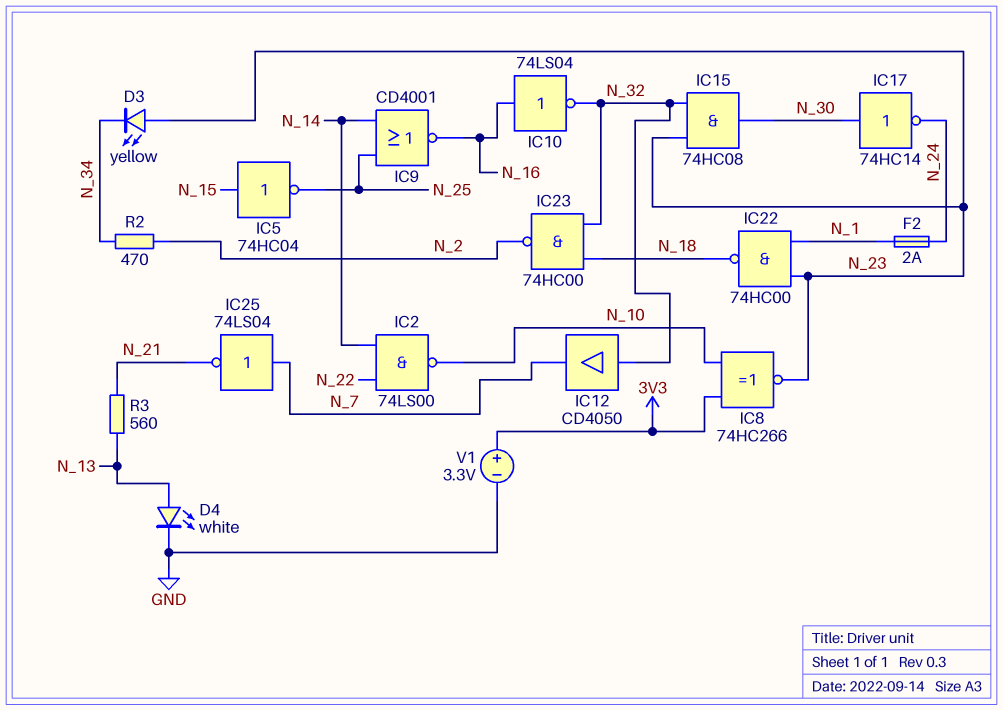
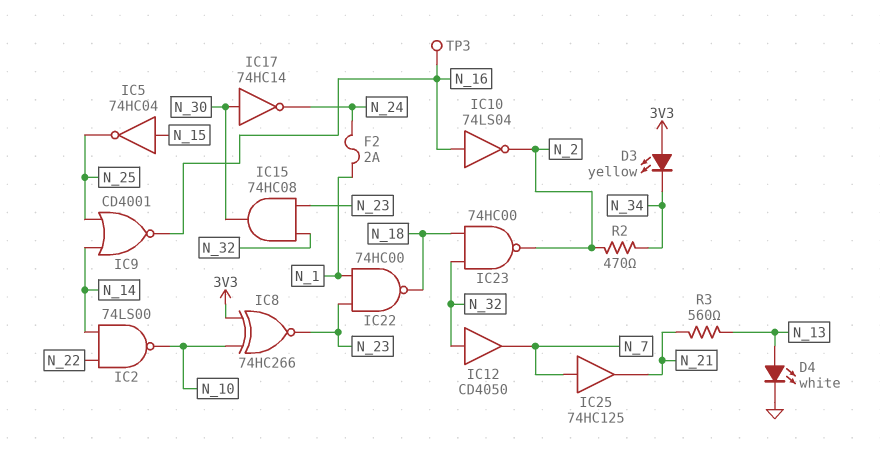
D3: LED yellow (A N_23, K N_34) -> LED yellow (A 3V3, K N_34)
IC10: NOT 74LS04 (in N_16, out N_32) -> NOT 74LS04 (in N_16, out N_2)
IC25: NOT 74LS04 (in N_7, out N_21) -> buffer 74HC125 (in N_7, out N_21)
TP3: none -> test point (N_16)
V1: 3.3V (plus 3V3, minus GND) -> none

